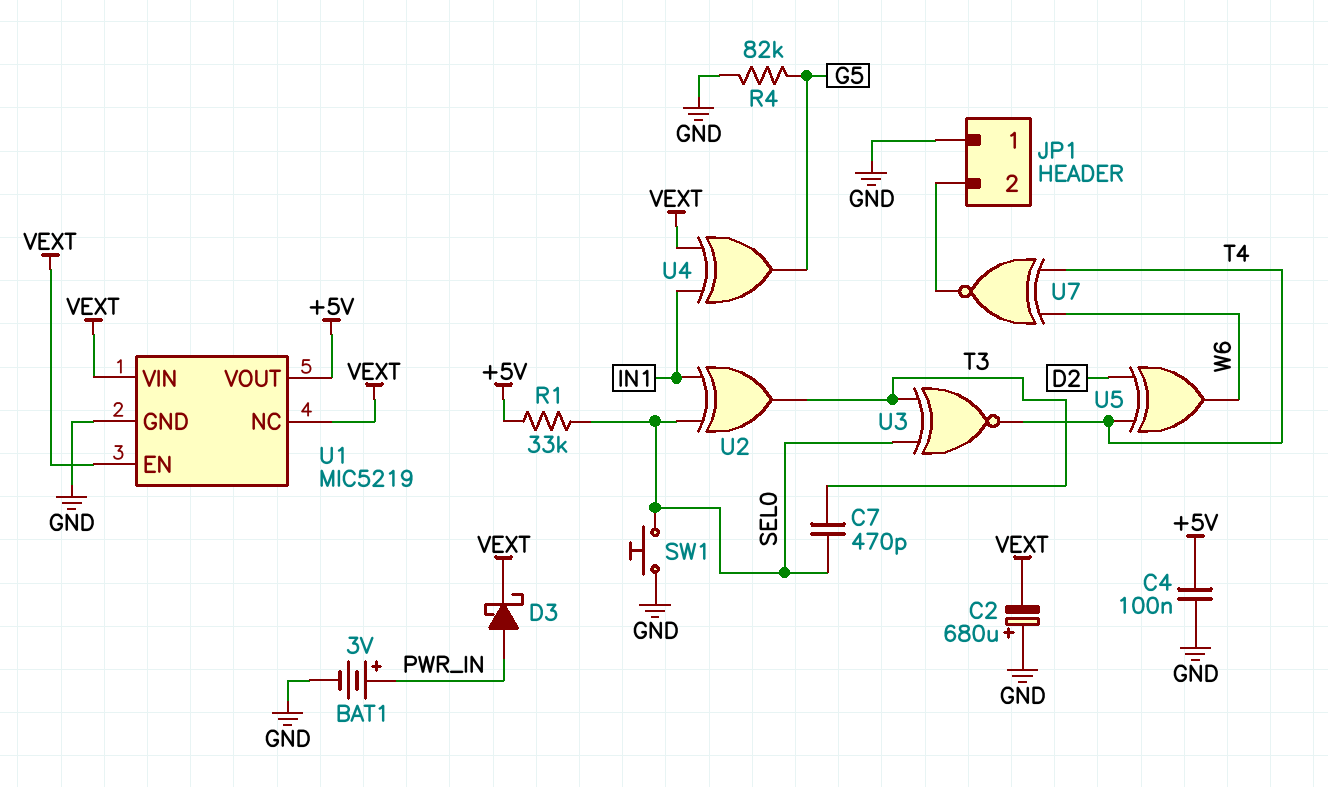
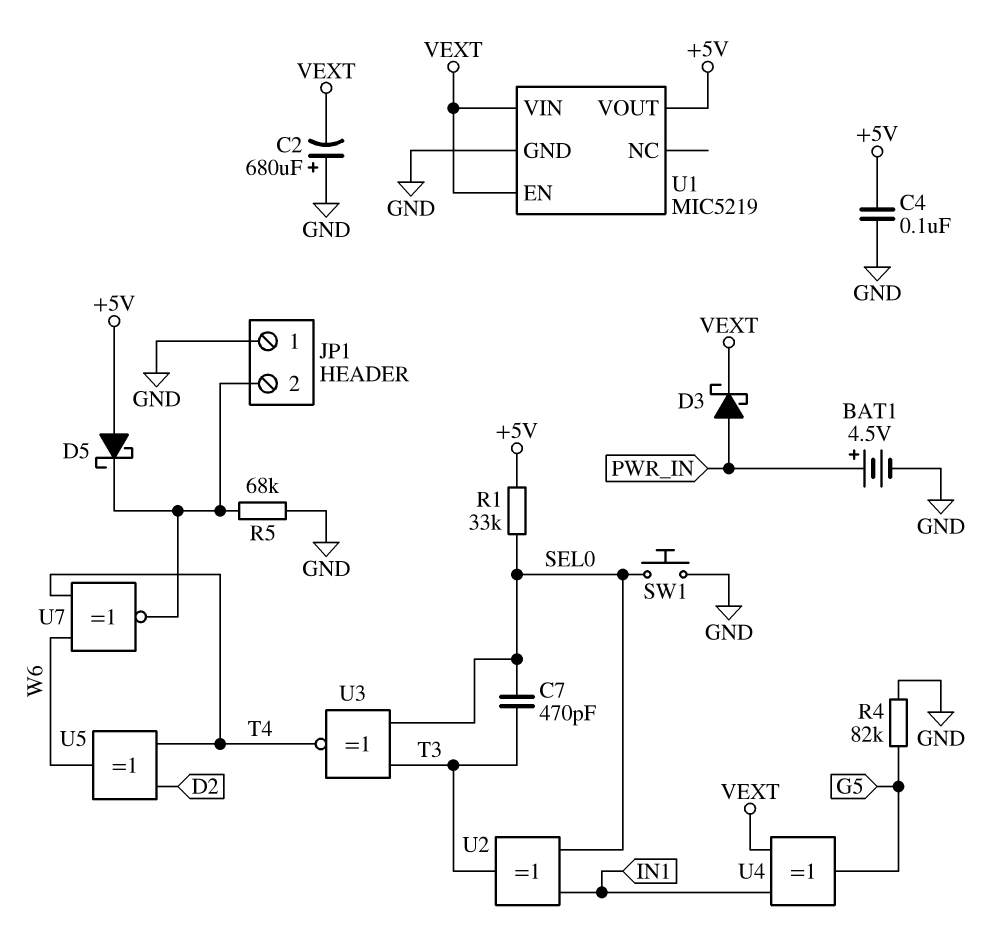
BAT1: 3V (plus PWR_IN, minus GND) -> 4.5V (plus PWR_IN, minus GND)
D5: none -> schottky (A +5V, K JP1/2)
R5: none -> 68k (GND, JP1/2)
U1 pin NC: VEXT -> none

